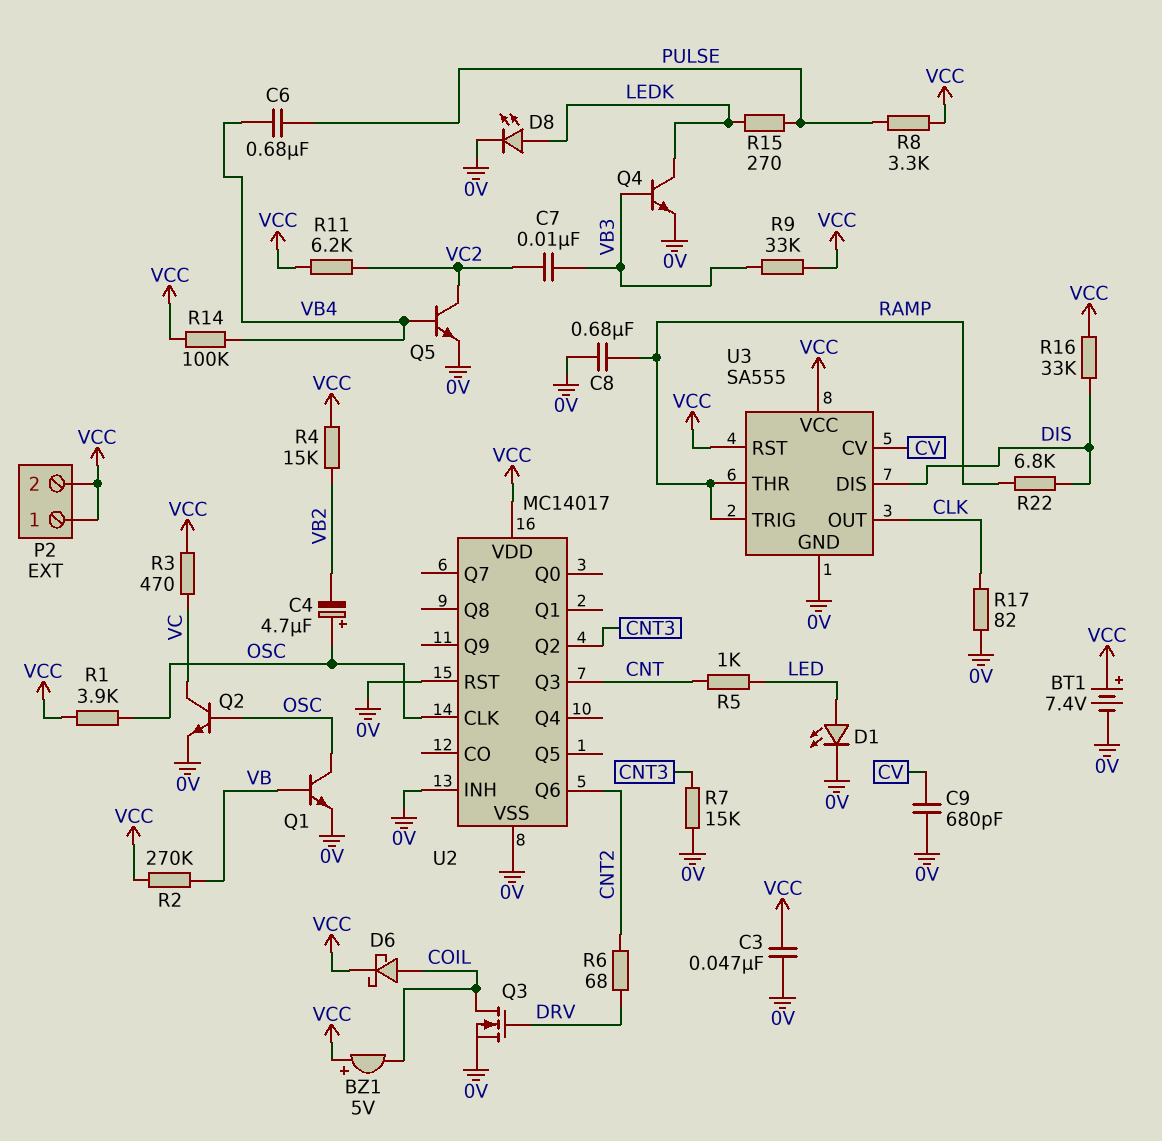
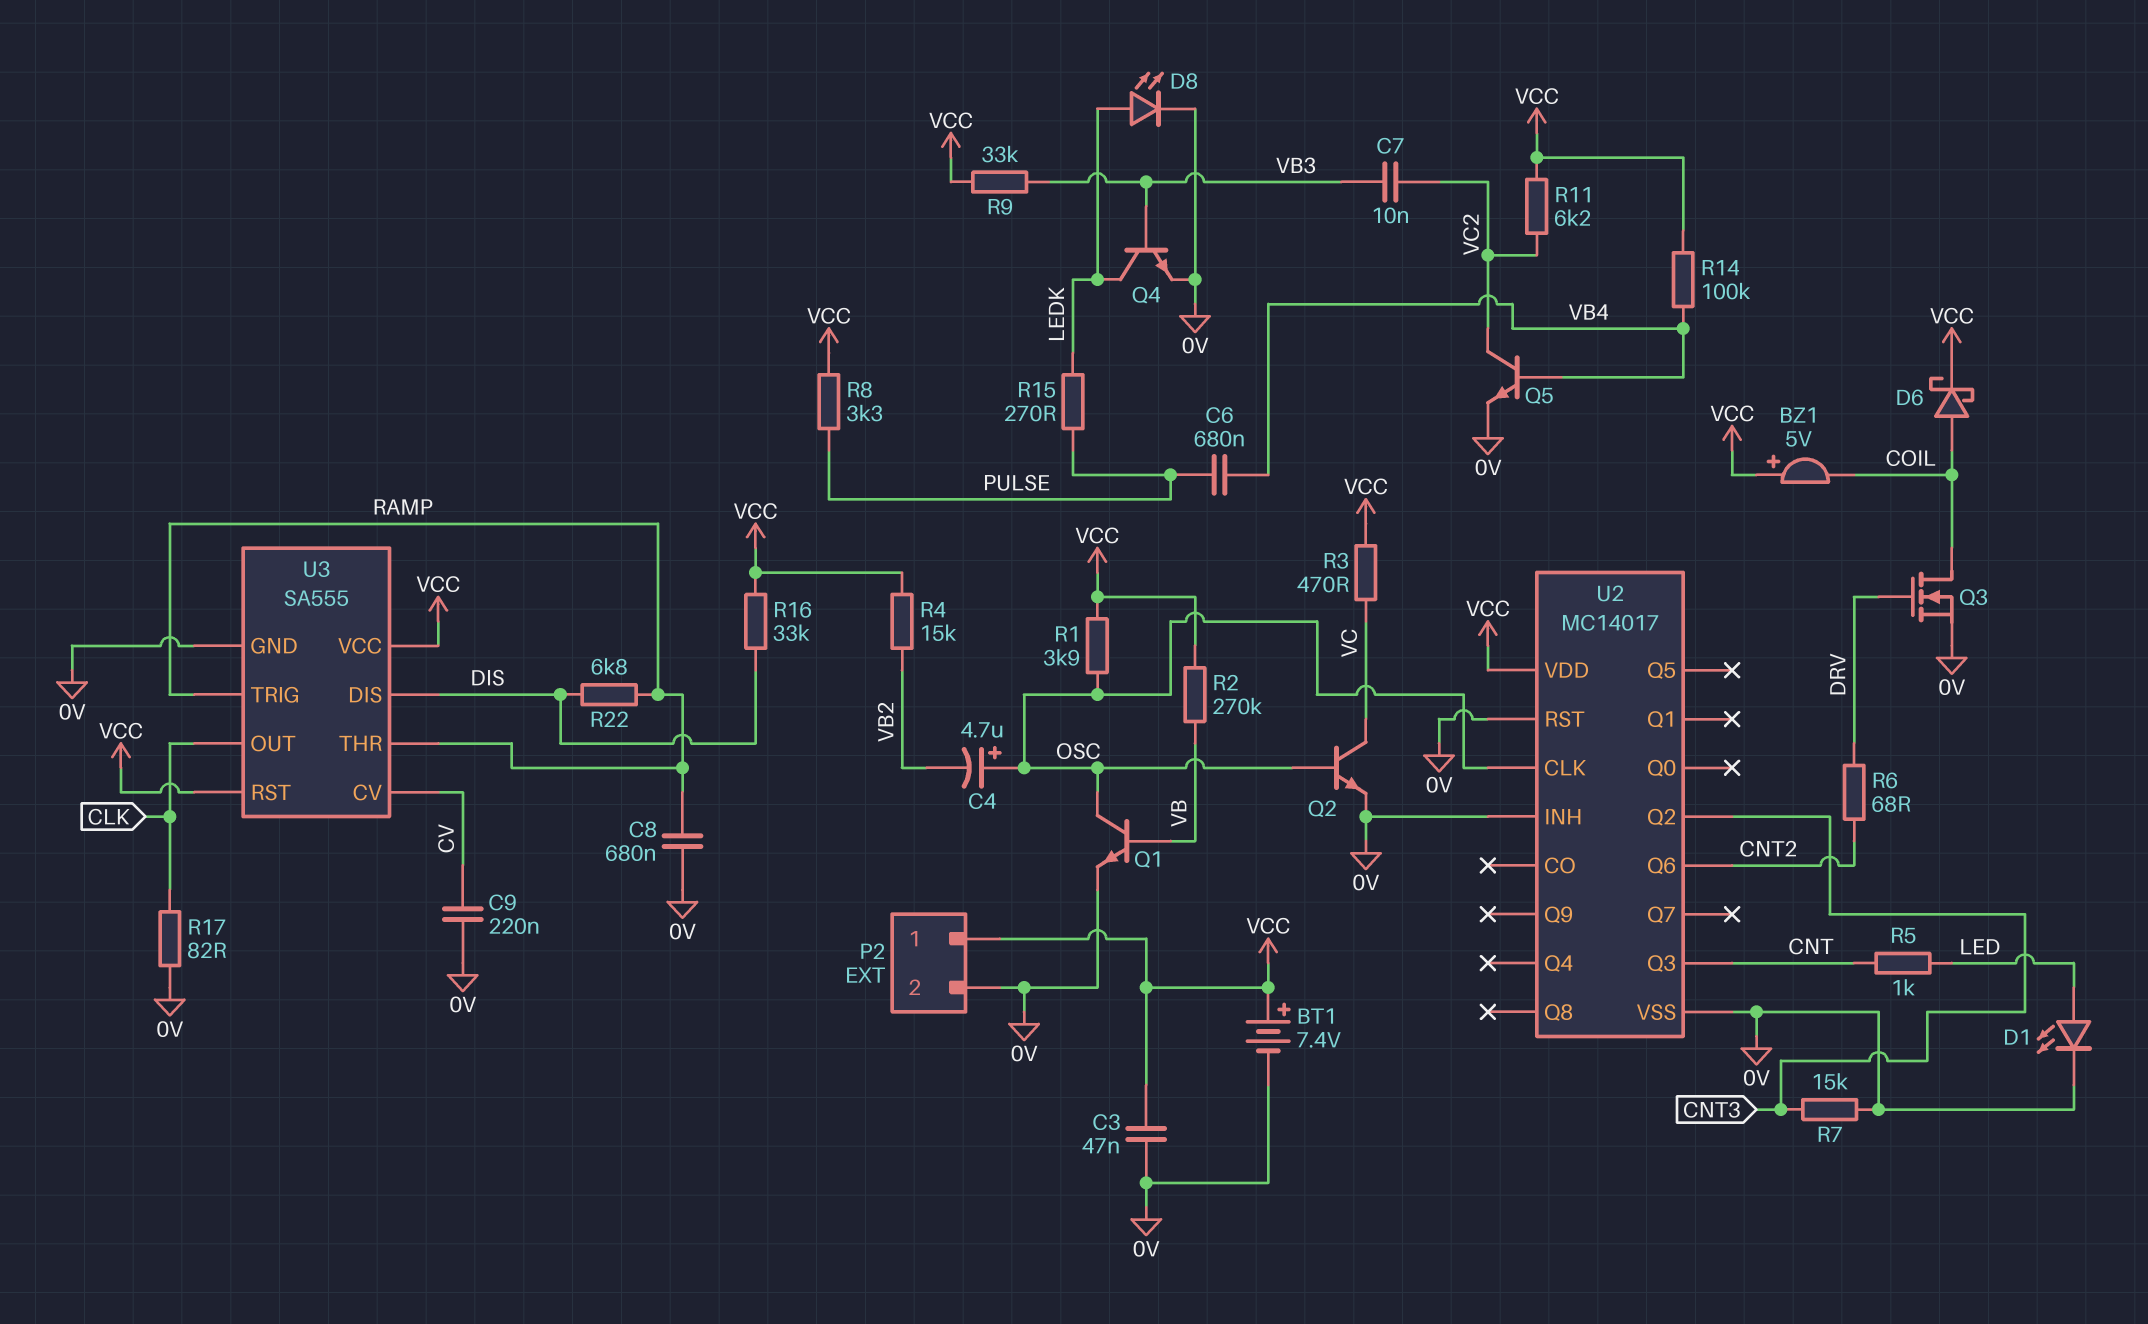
C9: 680pF (0V, CV) -> 220nF (0V, CV)
P2 pin 2: VCC -> 0V

